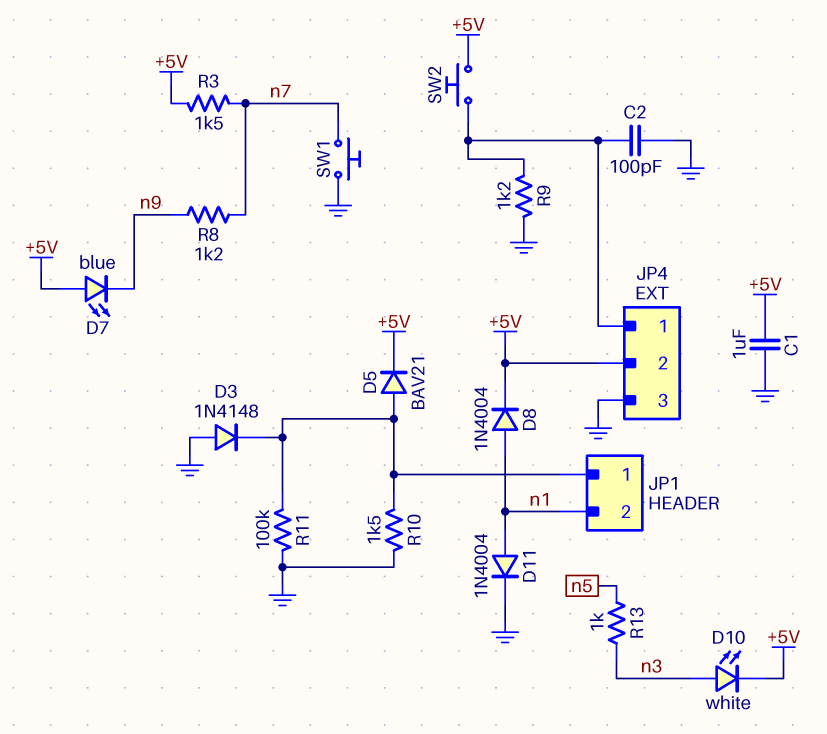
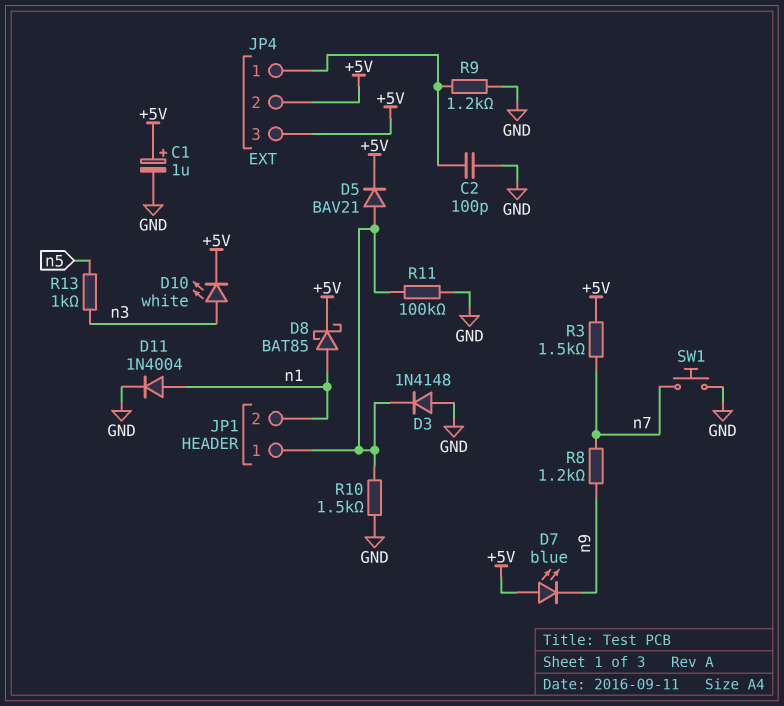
C1: 1uF (+5V, GND) -> 1uF (plus +5V, minus GND)
D8: diode 1N4004 (A n1, K +5V) -> schottky BAT85 (A n1, K +5V)
JP4 pin 3: GND -> +5V
SW2: button (+5V, JP4/1) -> none

